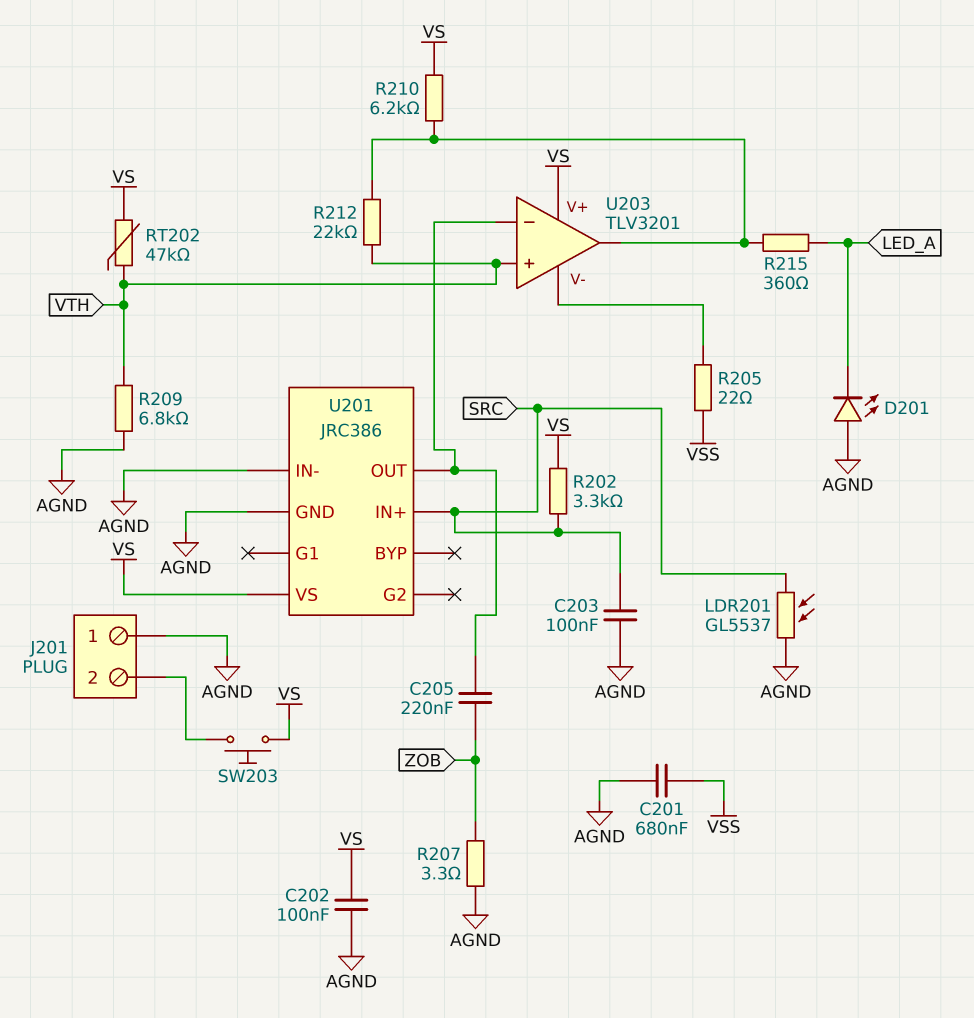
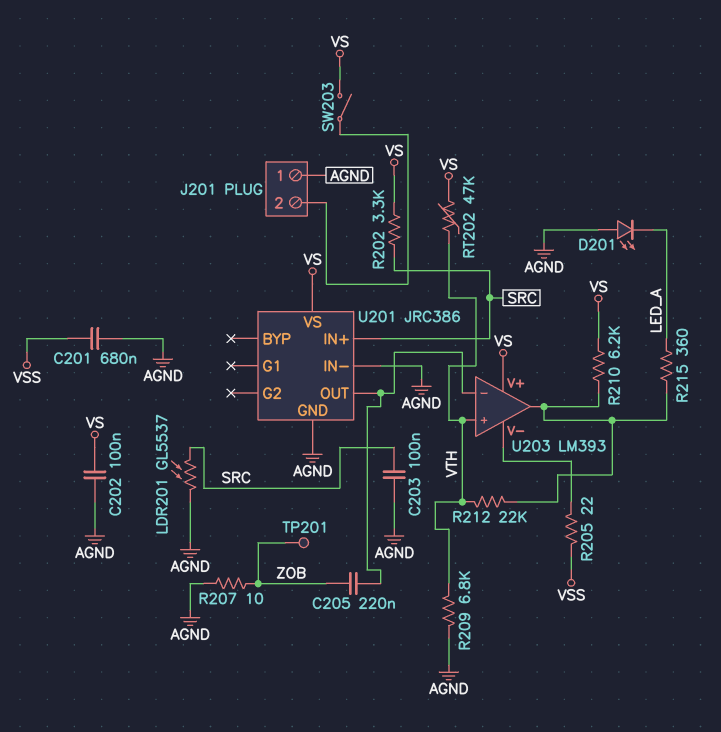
R207: 3.3 (AGND, ZOB) -> 10 (AGND, ZOB)
SW203: button (J201/2, VS) -> switch (J201/2, VS)
TP201: none -> test point (ZOB)
U203: TLV3201 -> LM393

